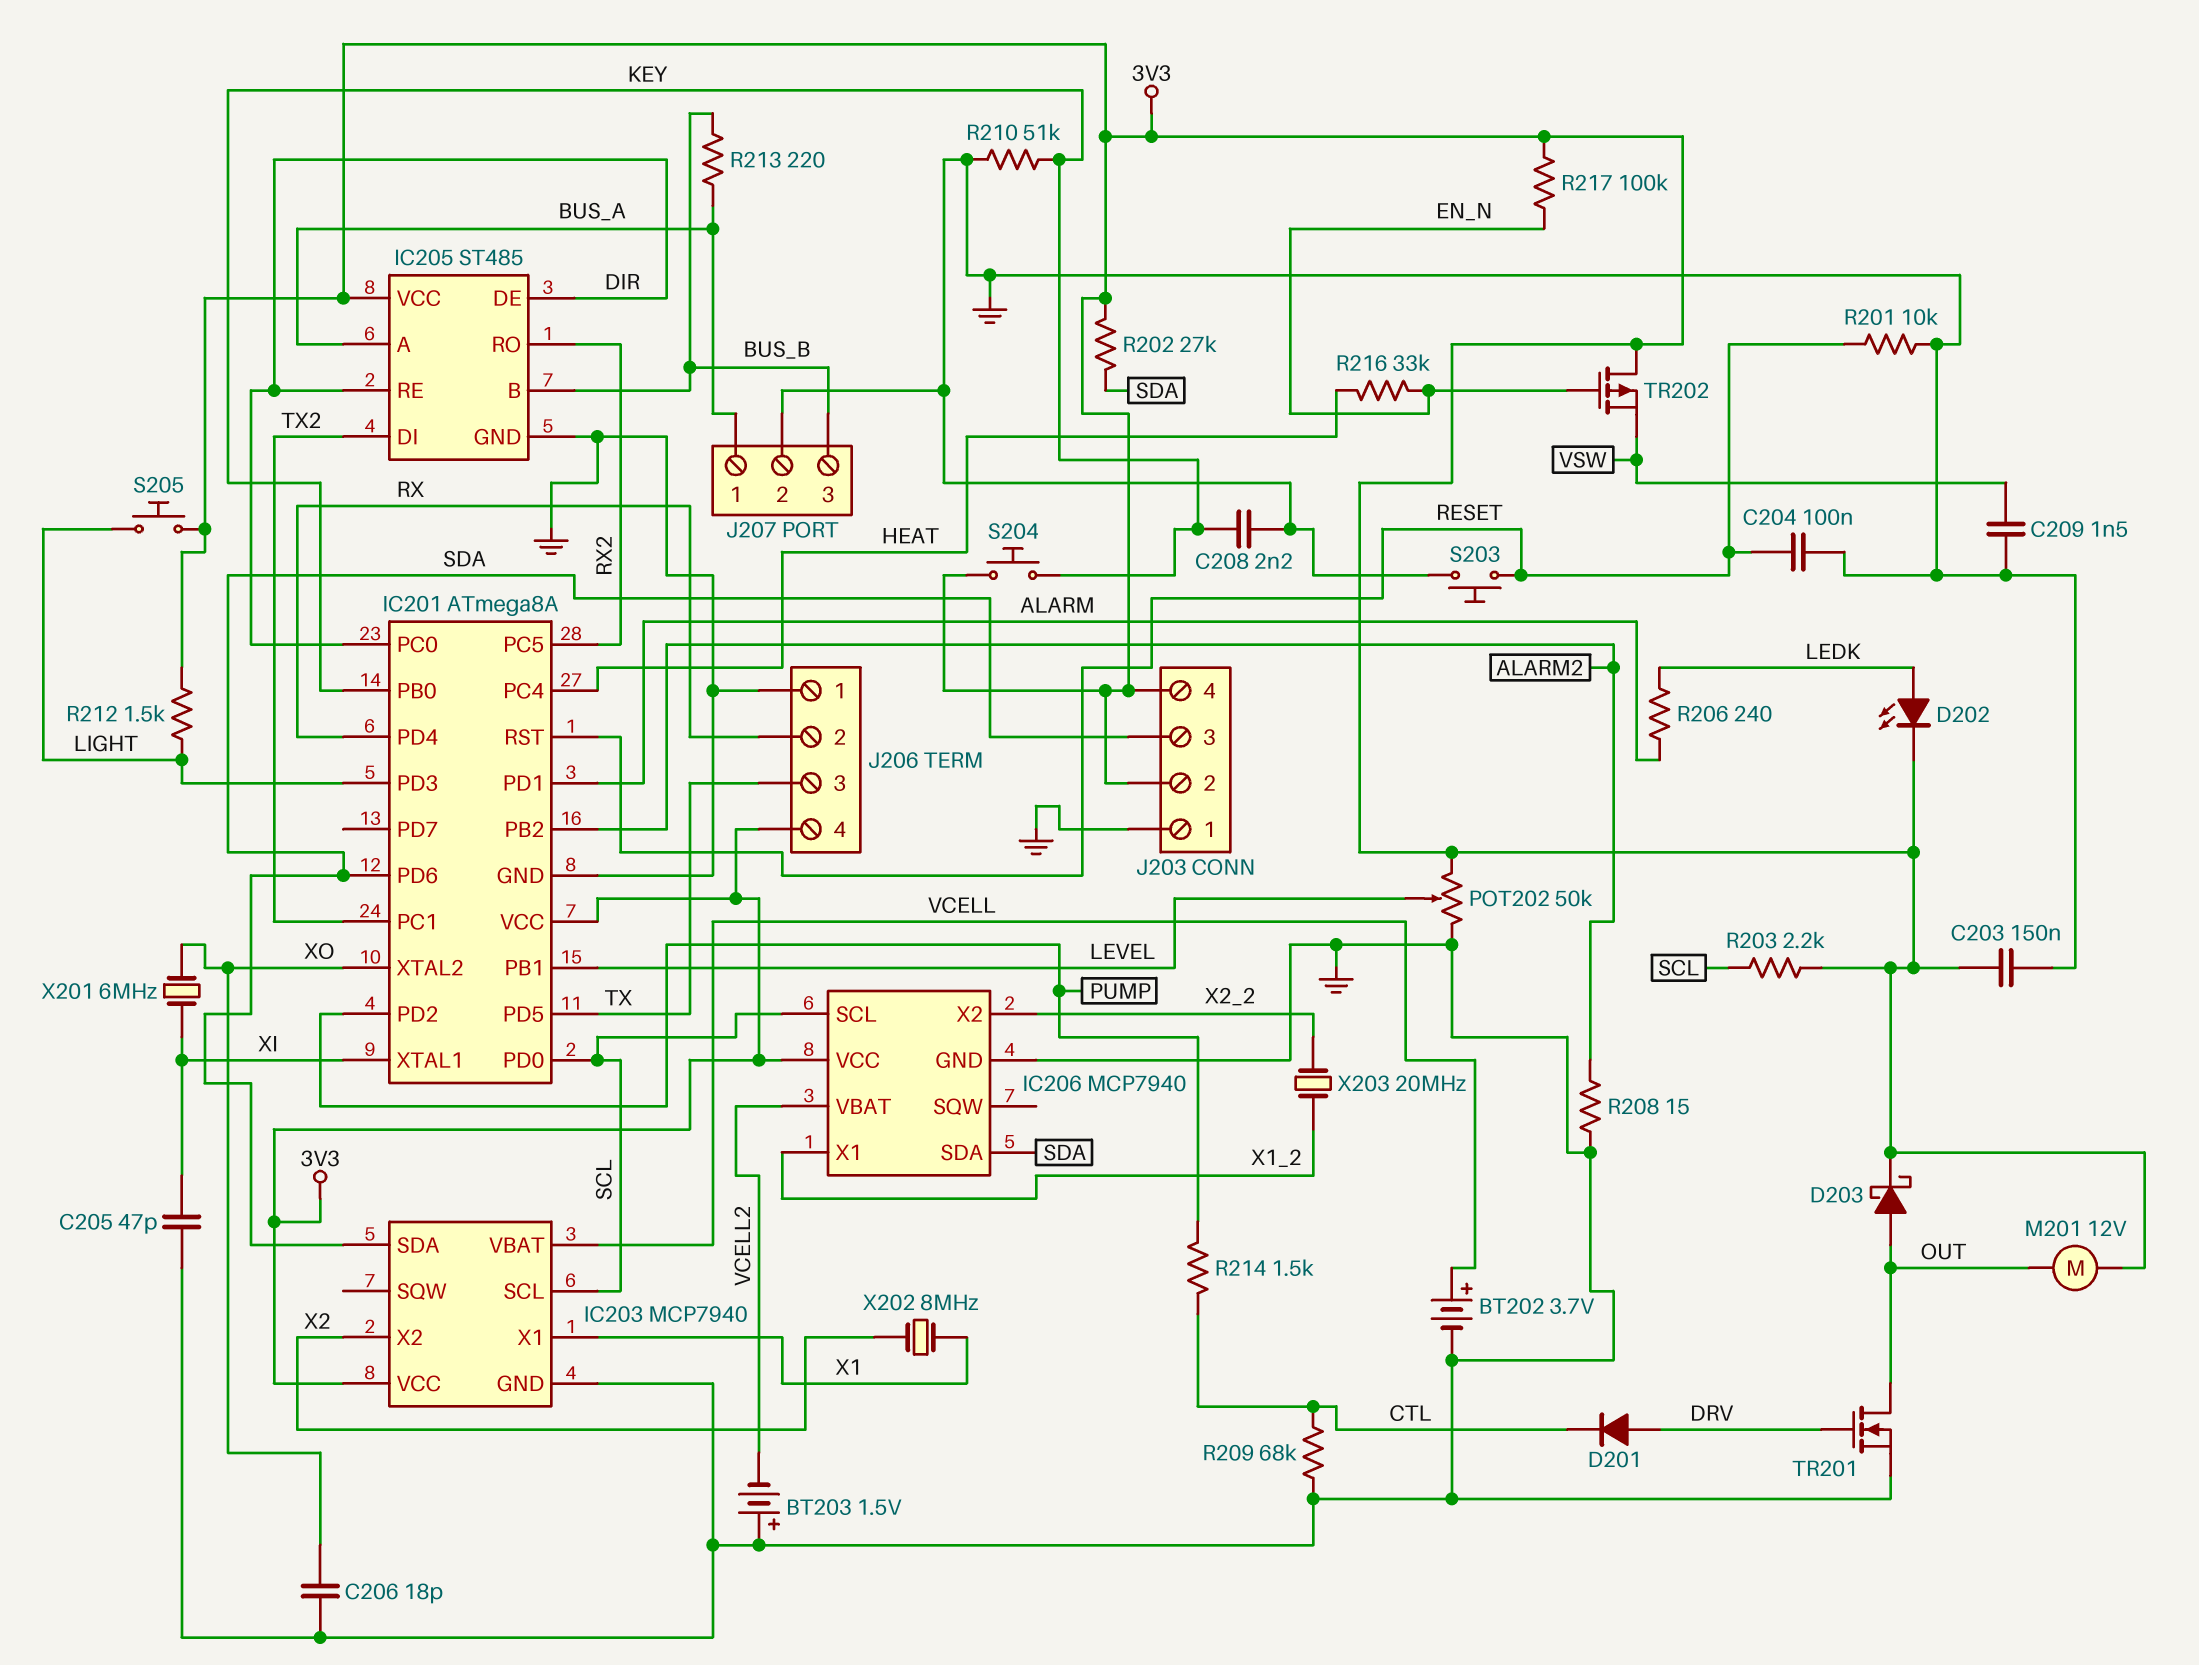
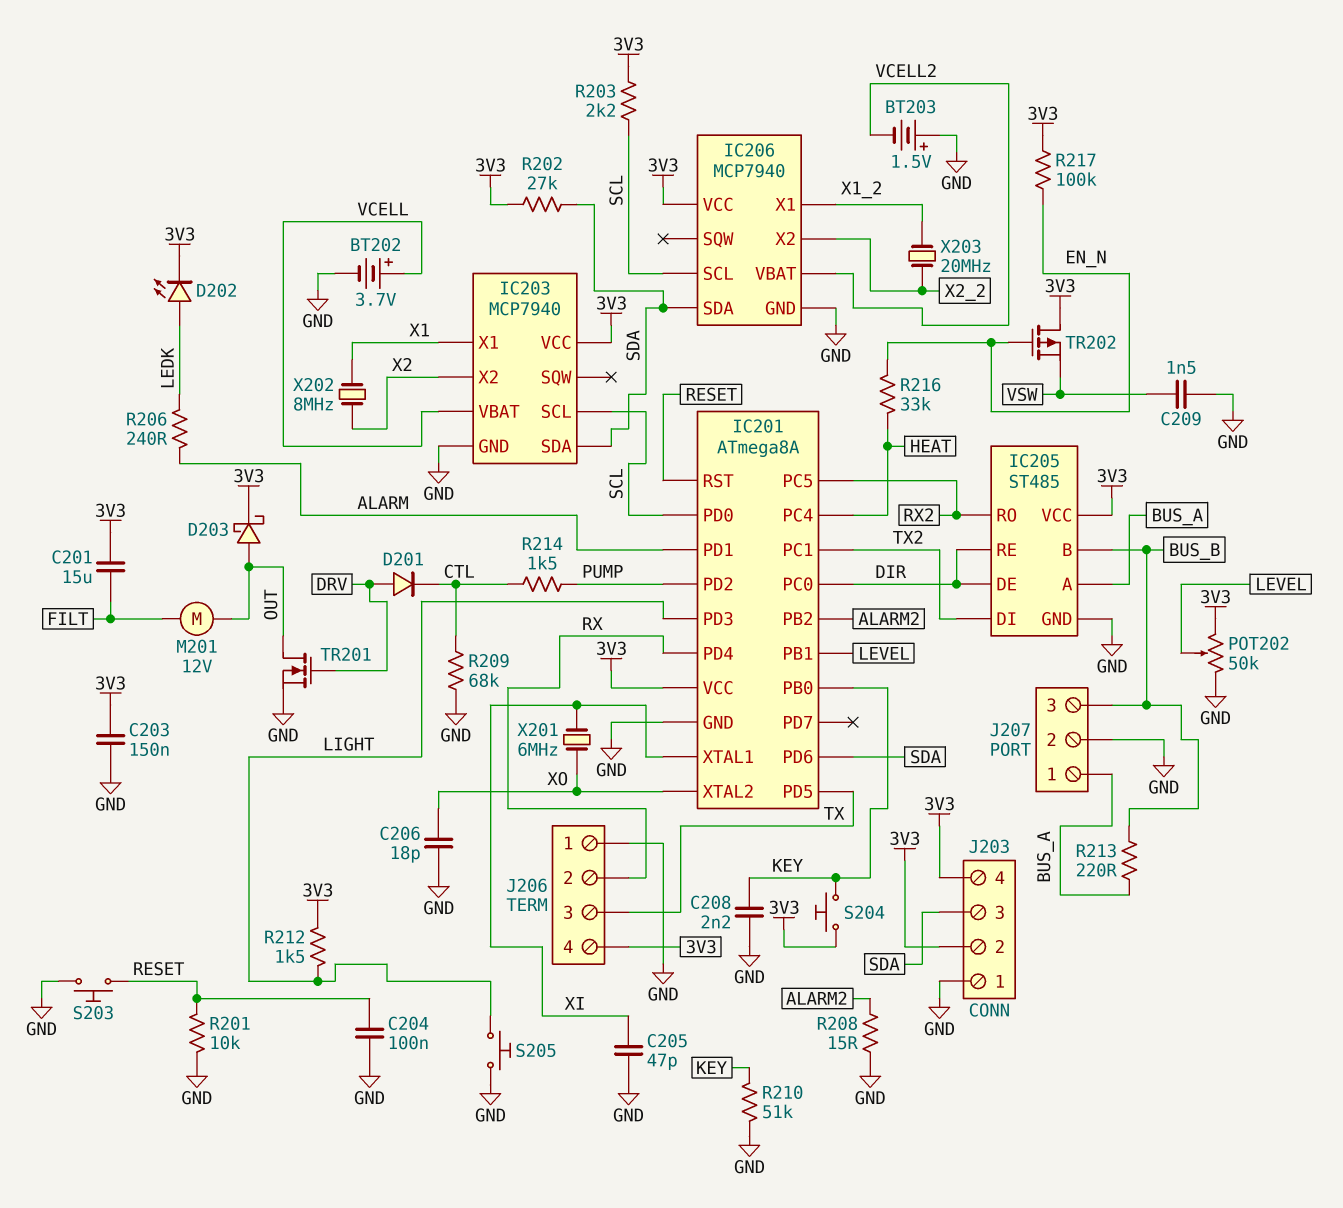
C201: none -> 15uF (3V3, FILT)
M201: motor 12V (3V3, OUT) -> motor 12V (FILT, OUT)
S205: button (3V3, LIGHT) -> button (GND, LIGHT)

